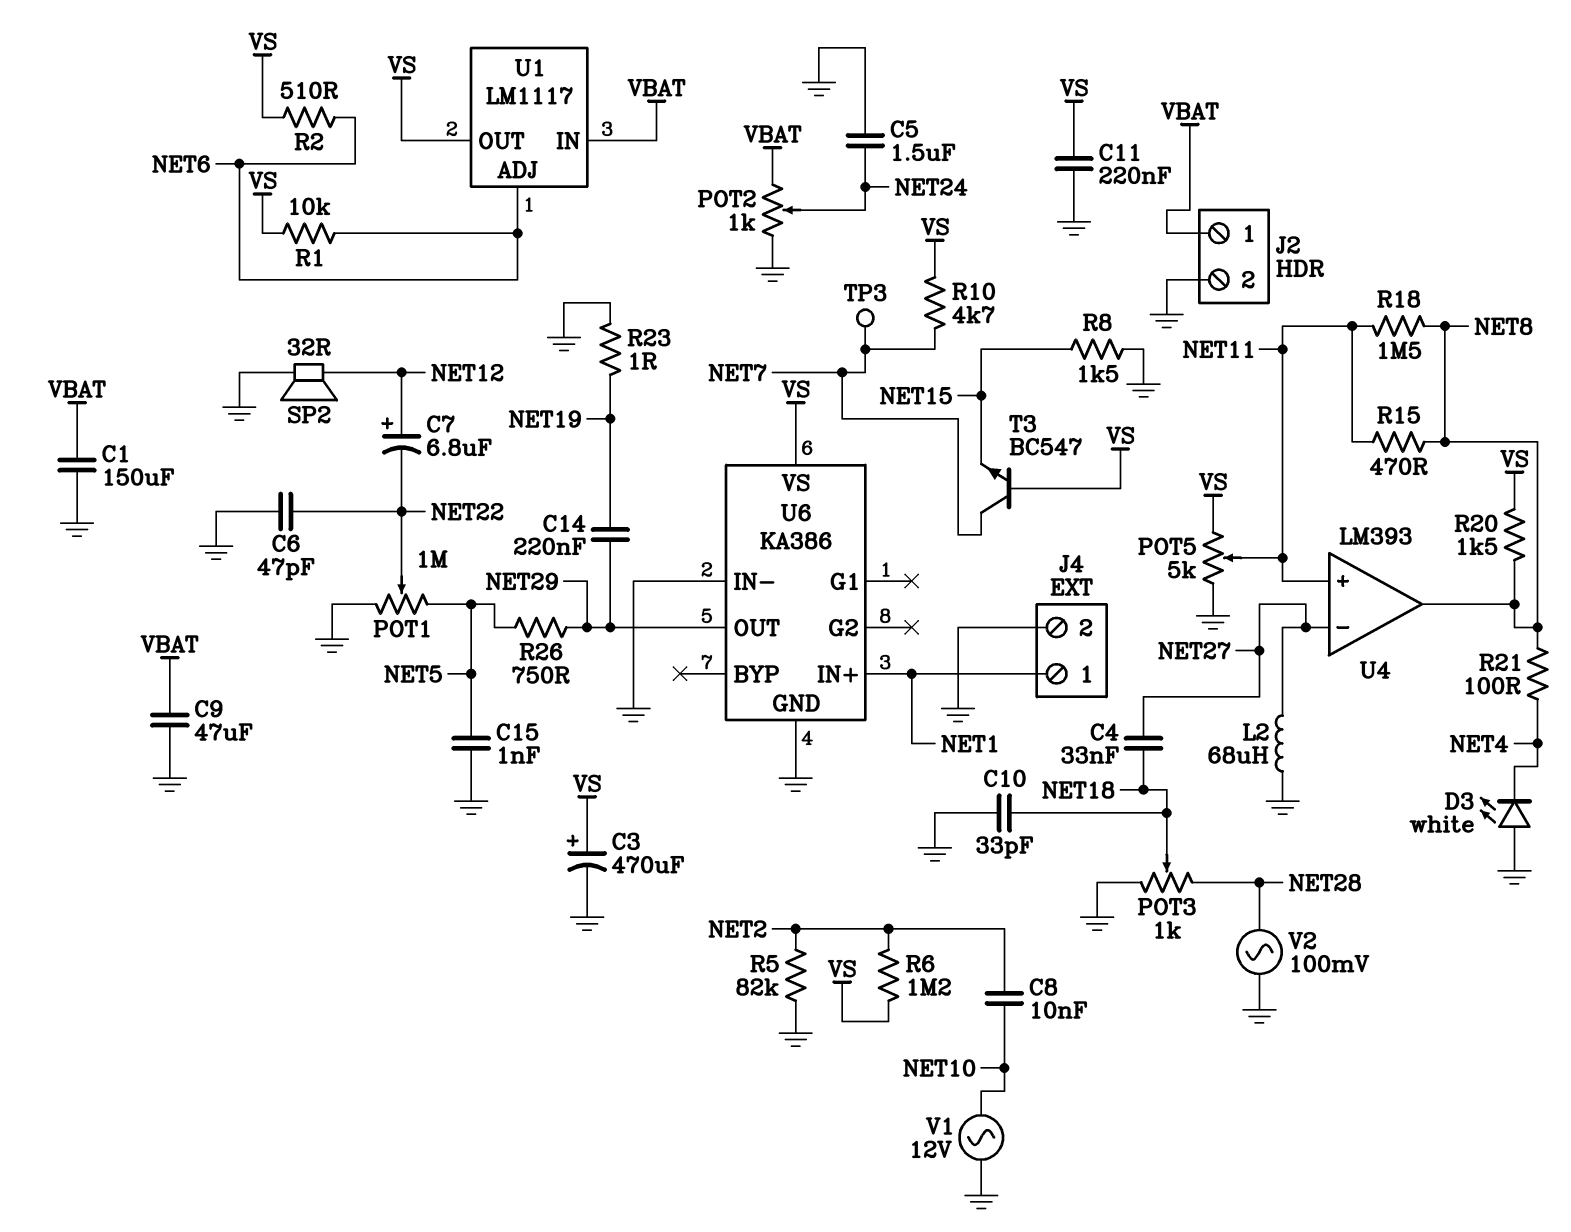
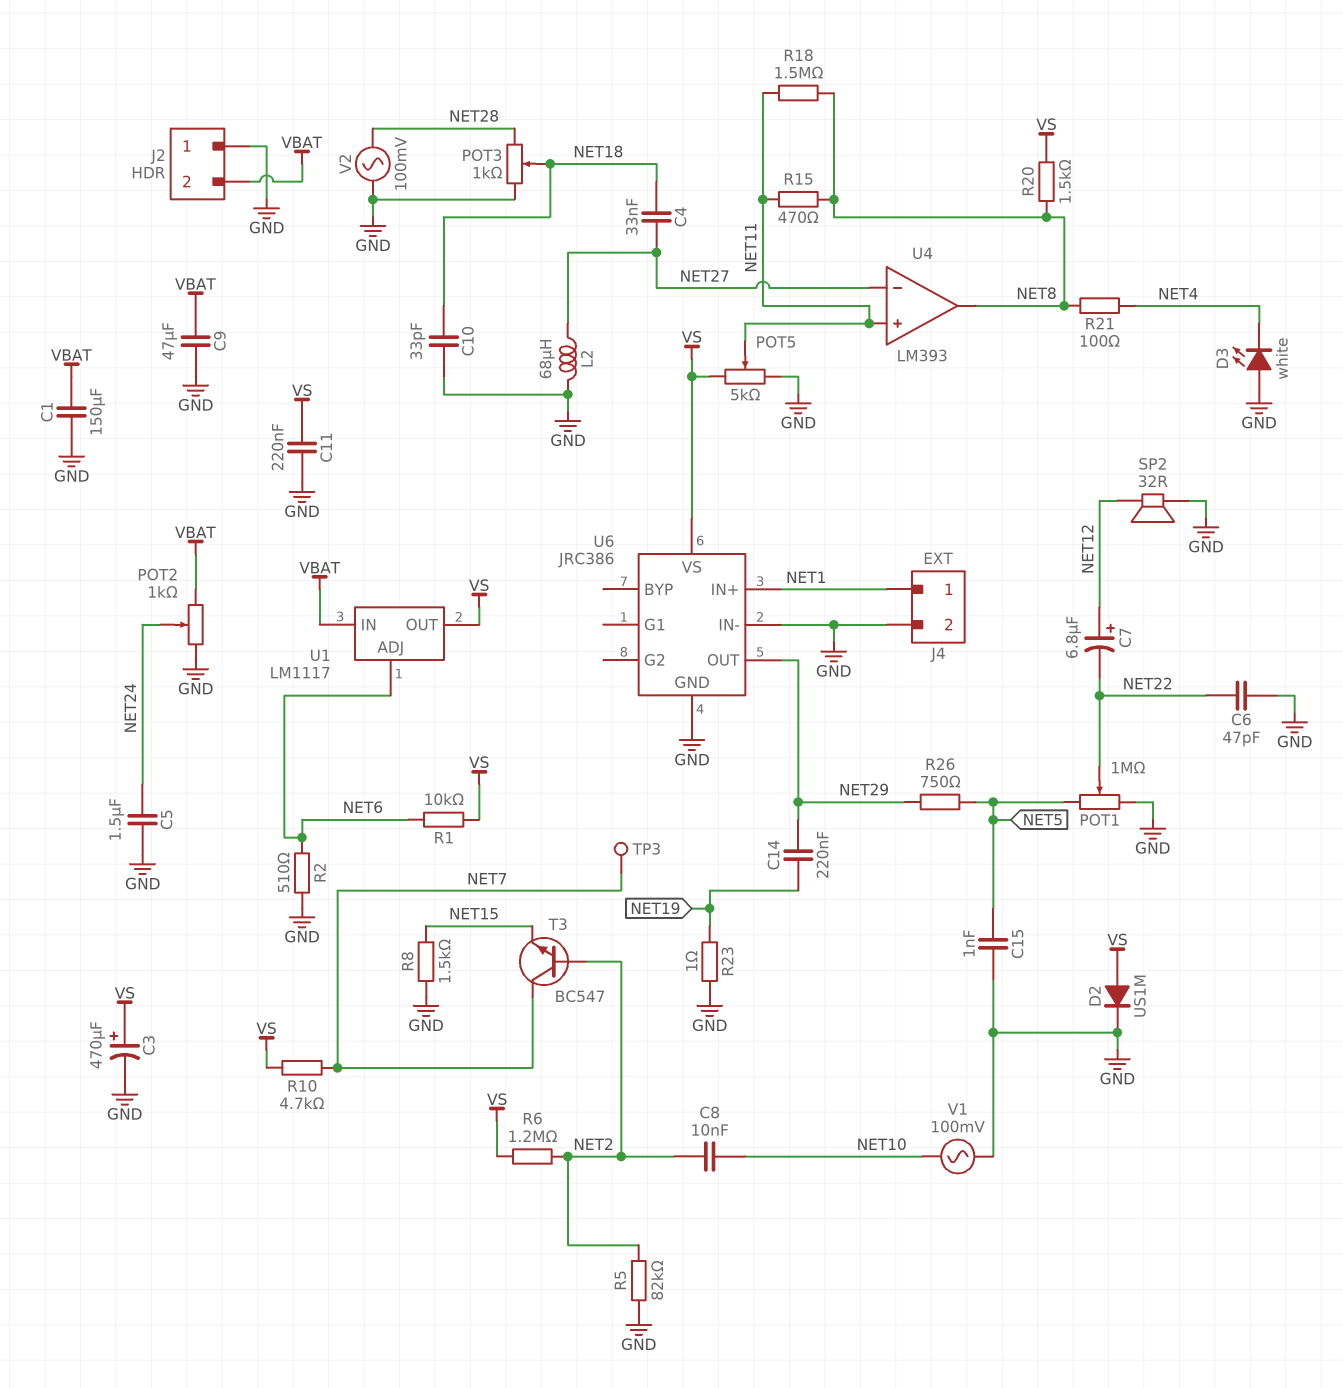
D2: none -> diode US1M (A VS, K GND)
J2 pin 1: VBAT -> GND
J2 pin 2: GND -> VBAT
R2: 510 (NET6, VS) -> 510 (GND, NET6)
T3: NPN BC547 (B VS, C NET7, E NET15) -> NPN BC547 (B NET2, C NET7, E NET15)
U6: KA386 -> JRC386
V1: AC 12V (GND, NET10) -> AC 100mV (GND, NET10)

